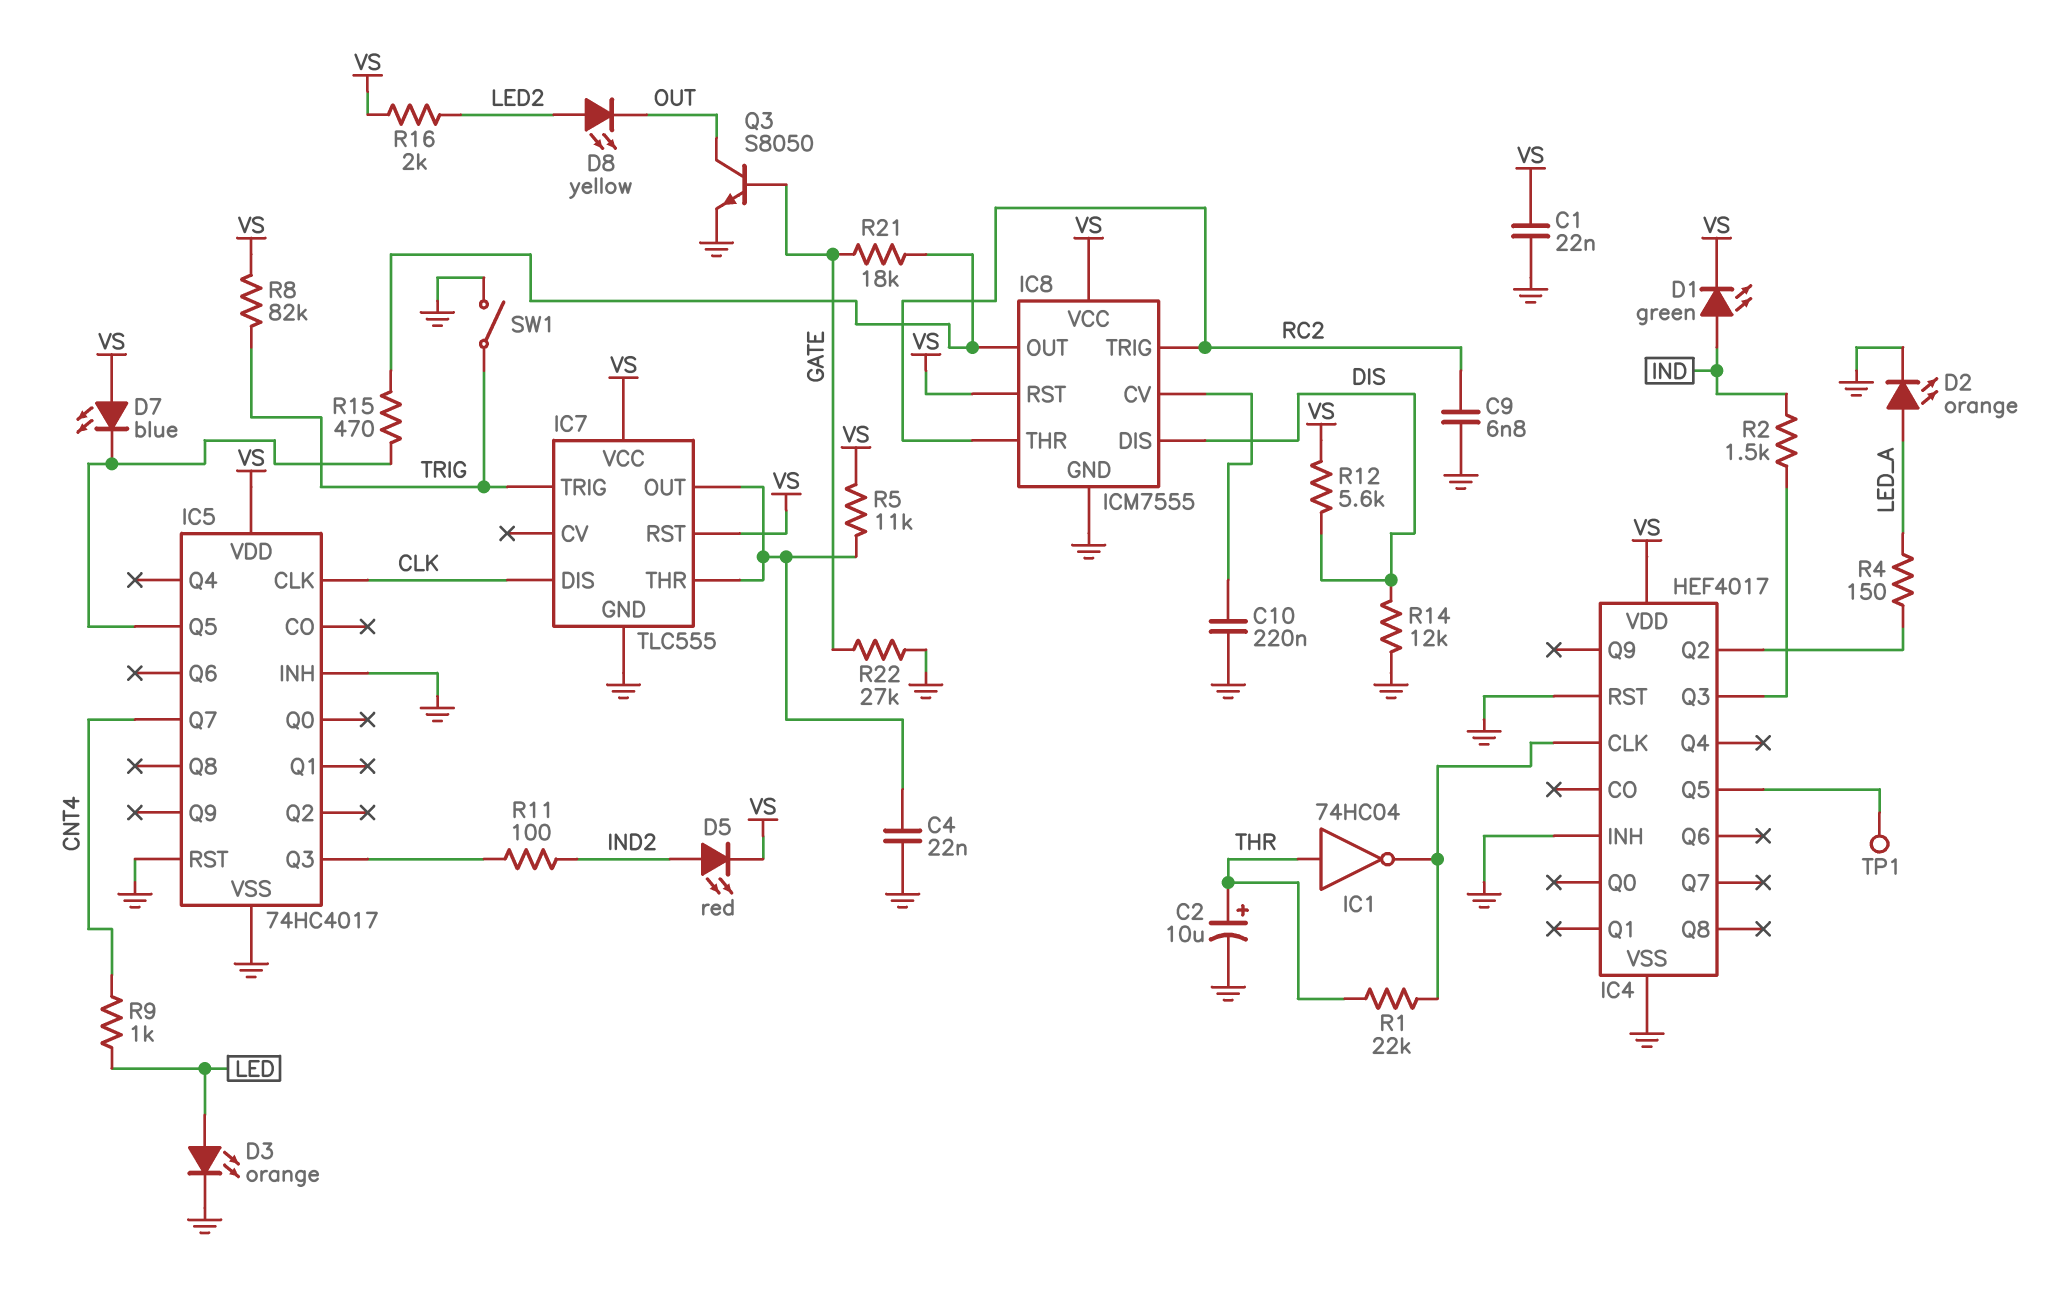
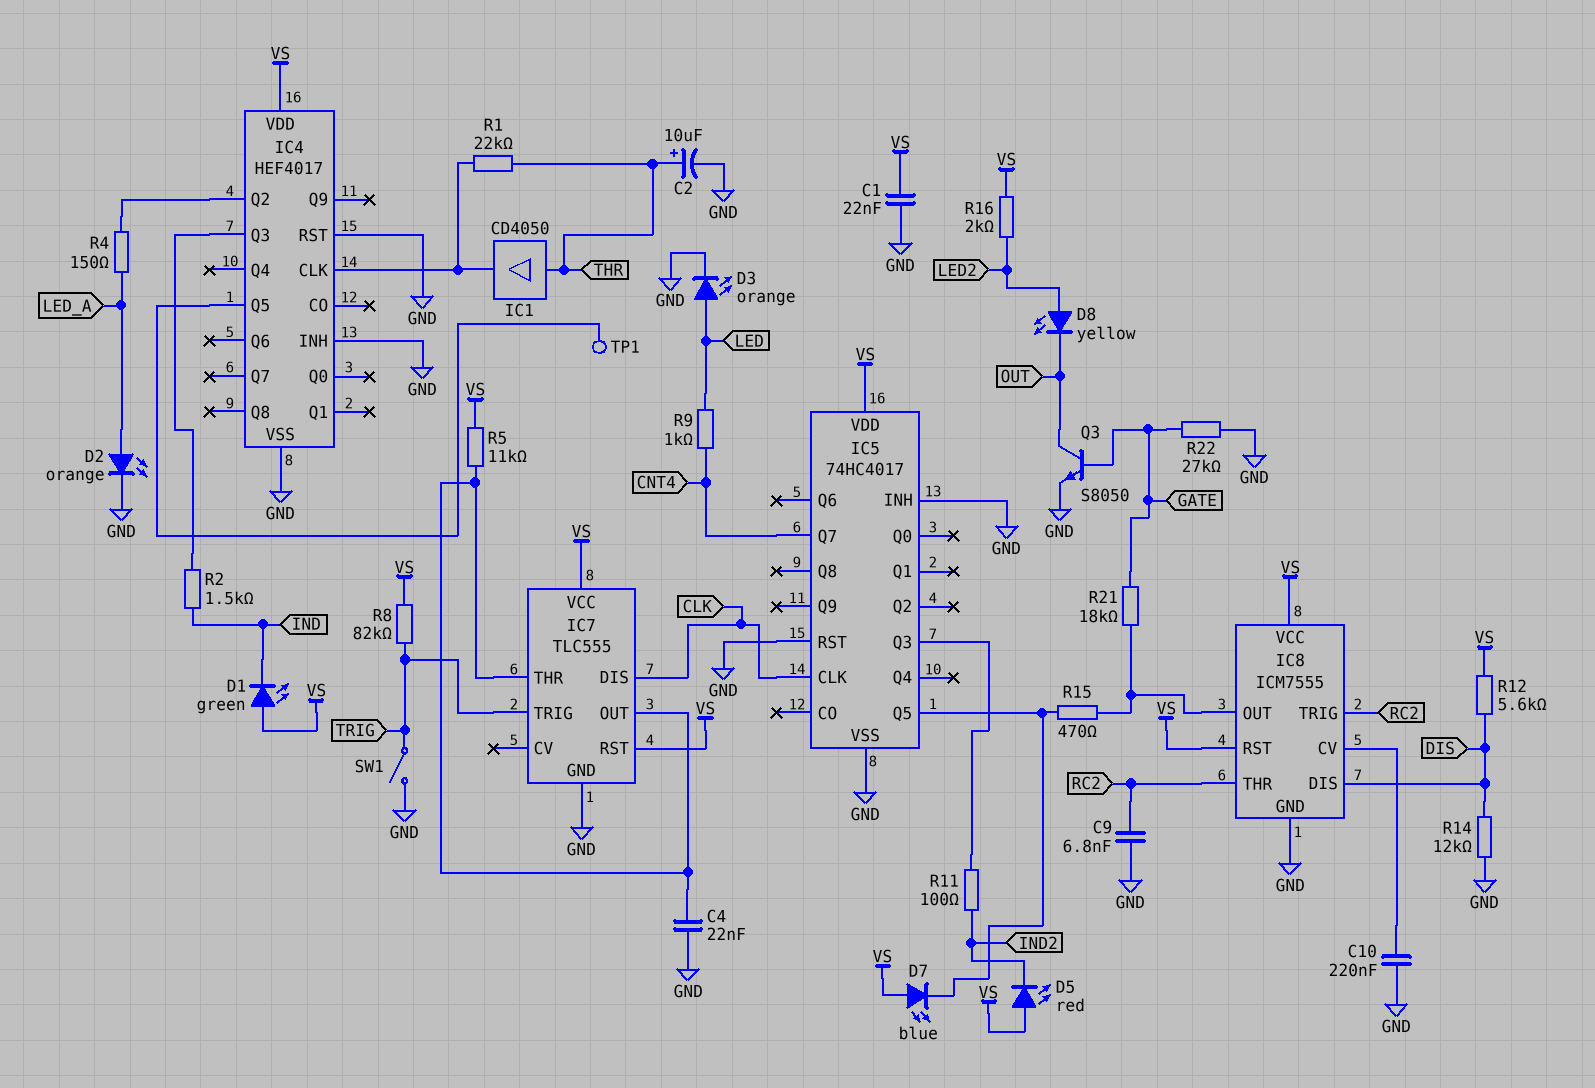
D1: LED green (A IND, K VS) -> LED green (A VS, K IND)
D5: LED red (A IND2, K VS) -> LED red (A VS, K IND2)
IC1: NOT 74HC04 (in THR, out IC4/CLK) -> buffer CD4050 (in THR, out IC4/CLK)

